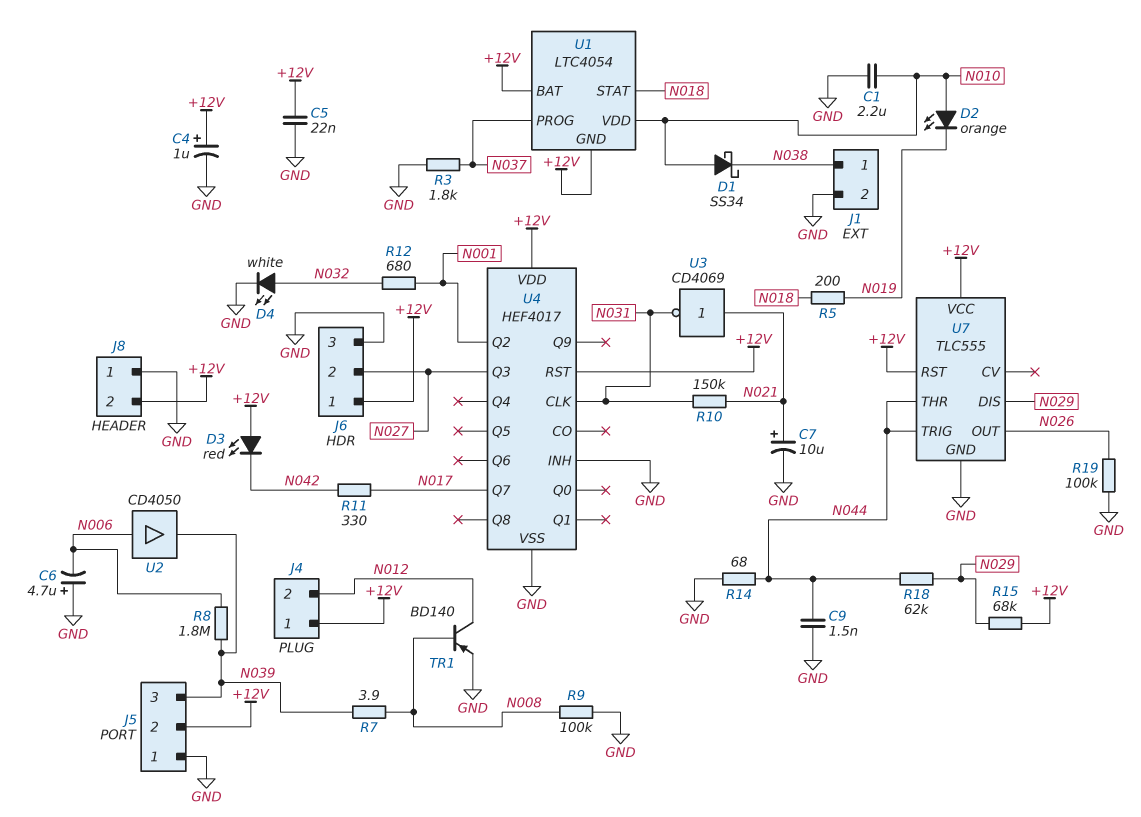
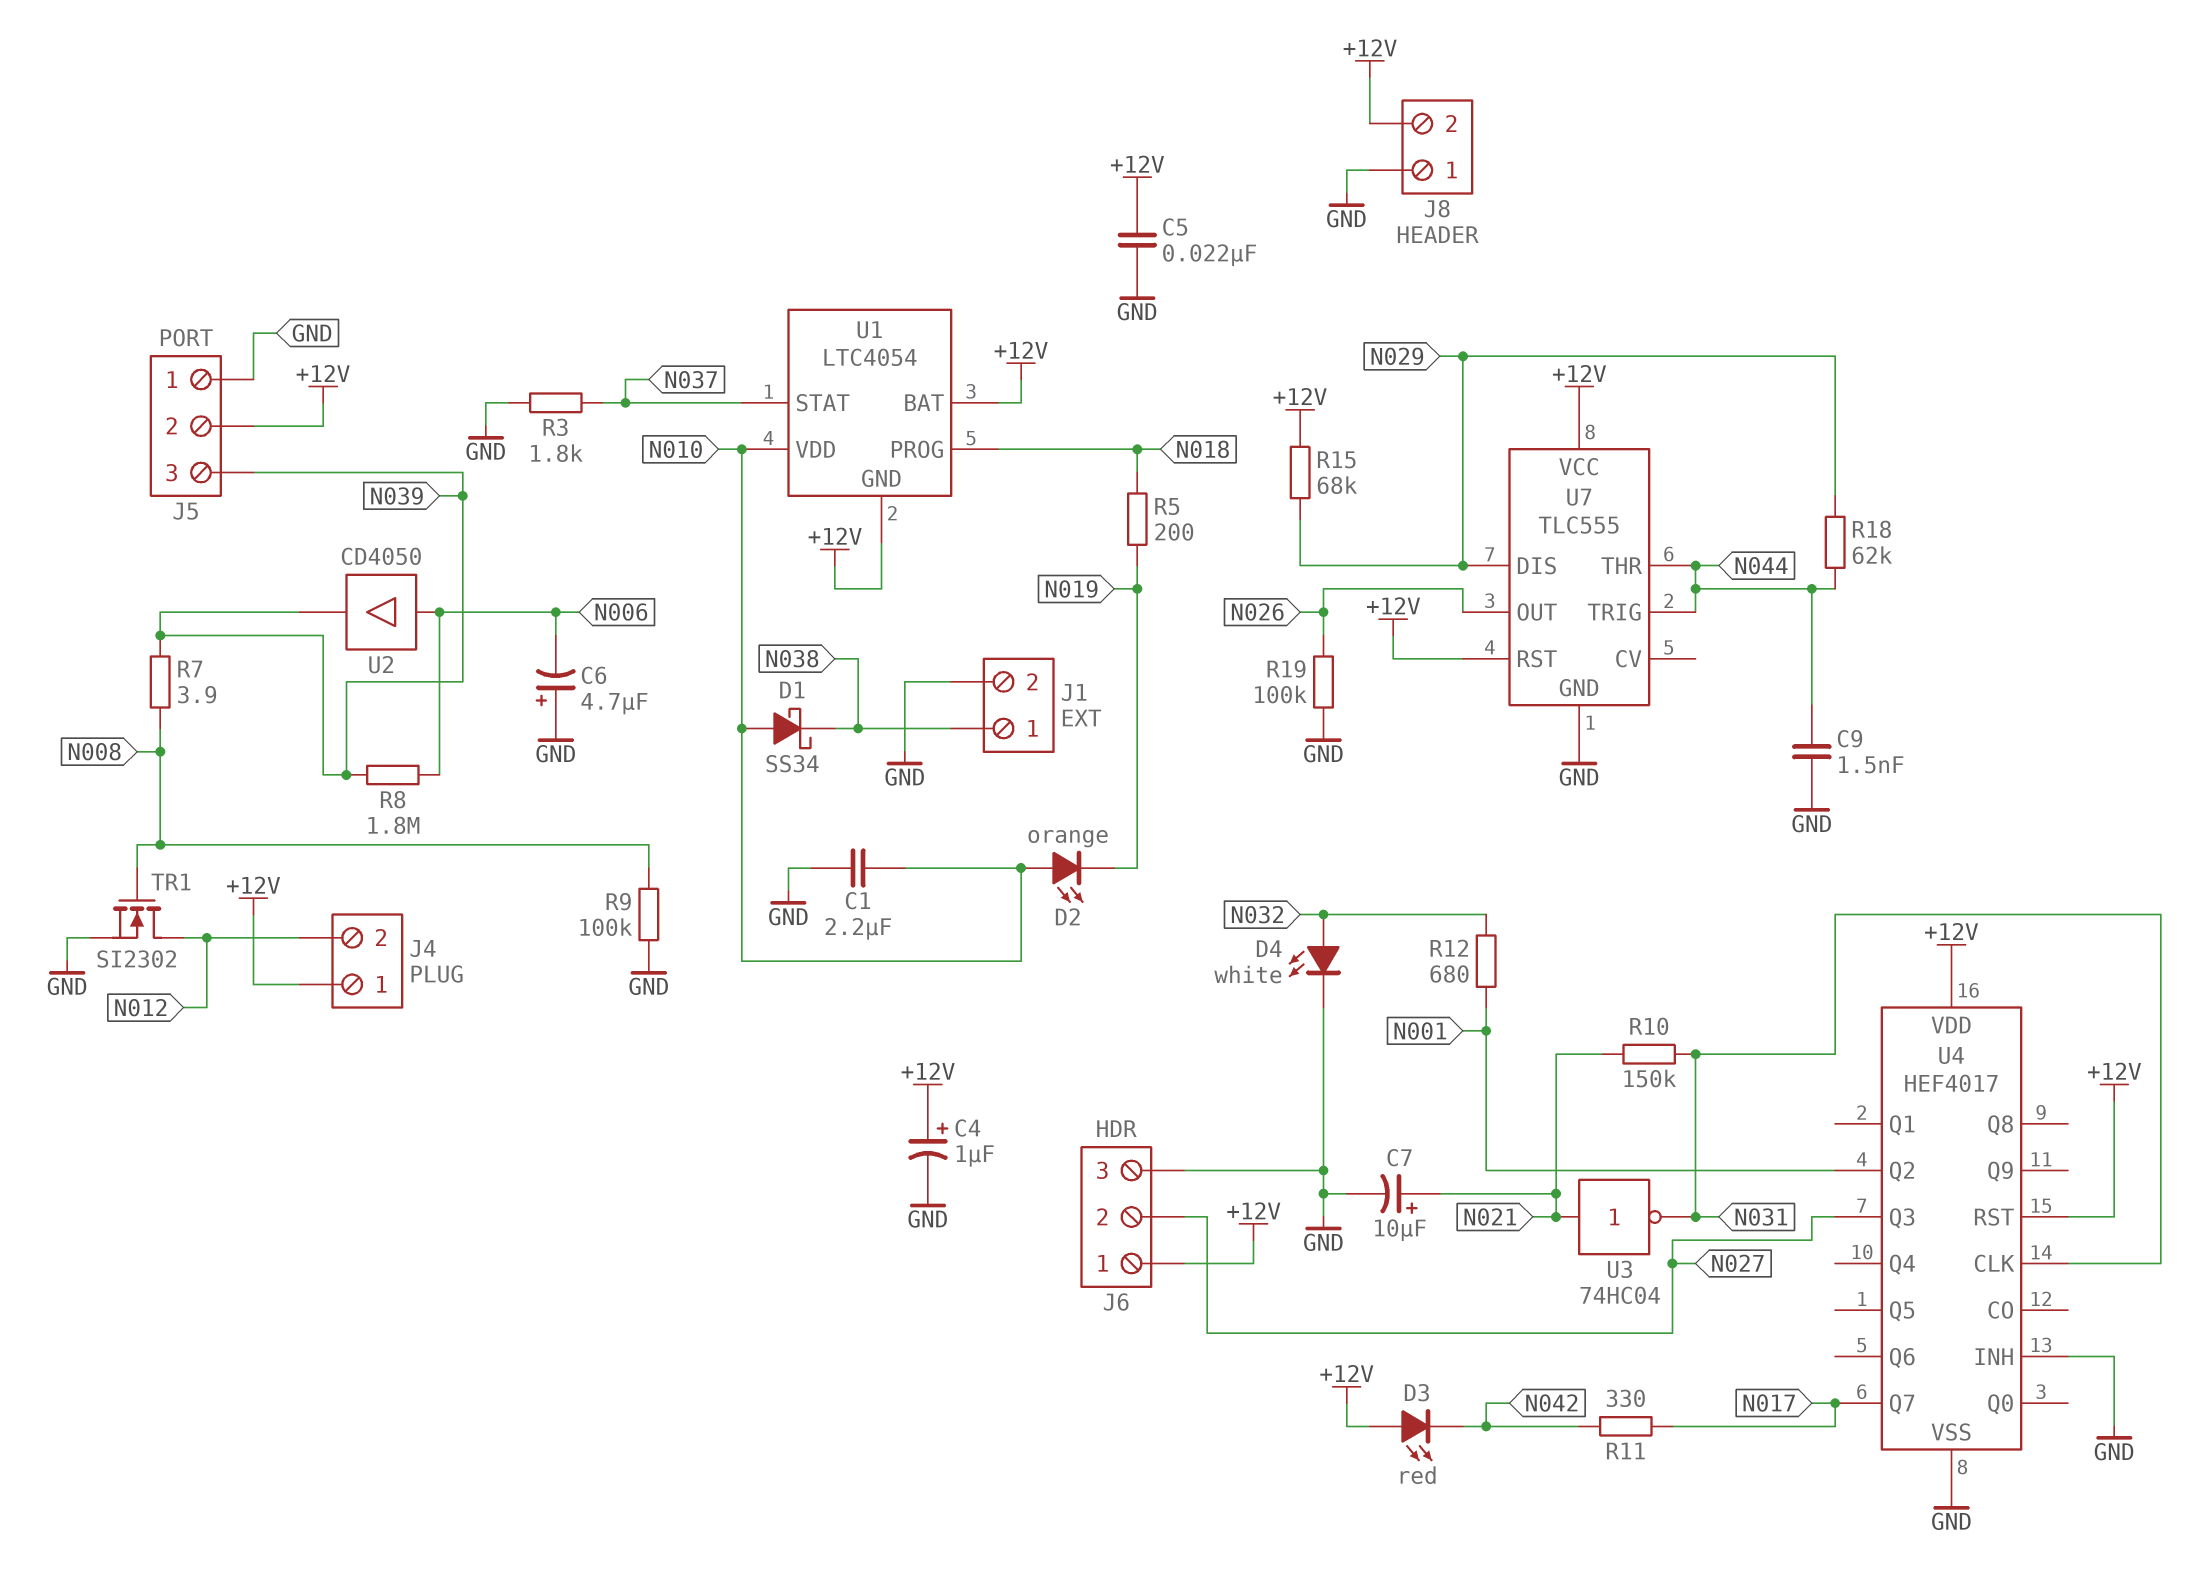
R14: 68 (GND, N044) -> none
TR1: PNP BD140 (B N008, C N012, E GND) -> NMOS SI2302 (G N008, D N012, S GND)
U1 pin PROG: N037 -> N018
U1 pin STAT: N018 -> N037
U3: NOT CD4069 (in N021, out N031) -> NOT 74HC04 (in N021, out N031)

